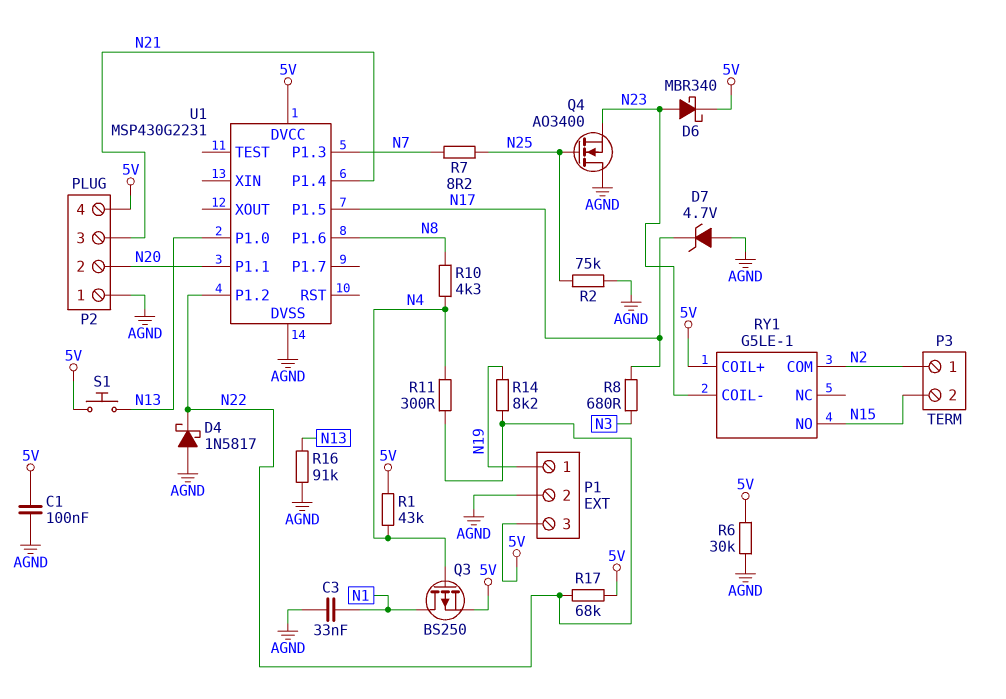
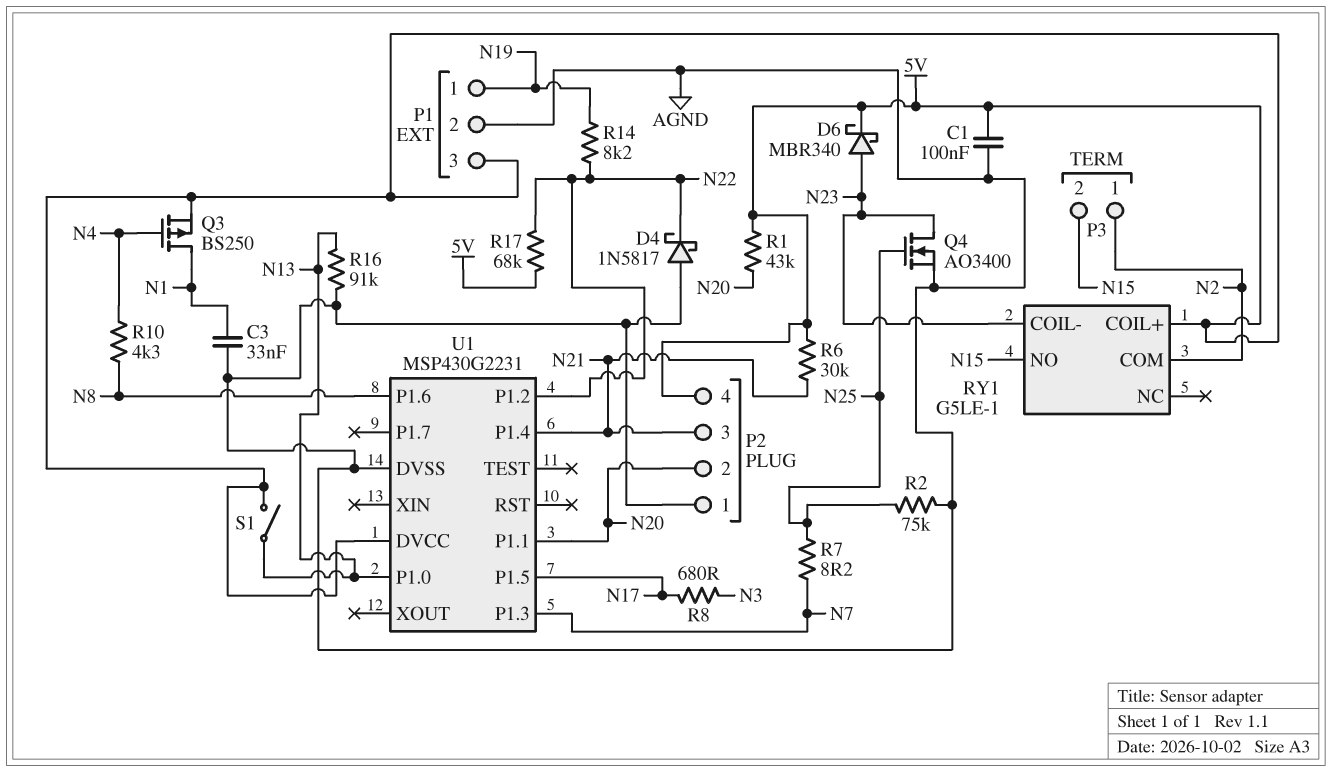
D7: zener 4.7V (A AGND, K N17) -> none
Q4: NMOS AO3400 (G N25, D AGND, S N23) -> NMOS AO3400 (G N25, D N23, S AGND)
R1: 43k (5V, N4) -> 43k (5V, N20)
R6: 30k (5V, AGND) -> 30k (5V, N21)
R11: 300 (N4, N22) -> none
S1: button (5V, N13) -> switch (5V, N13)

